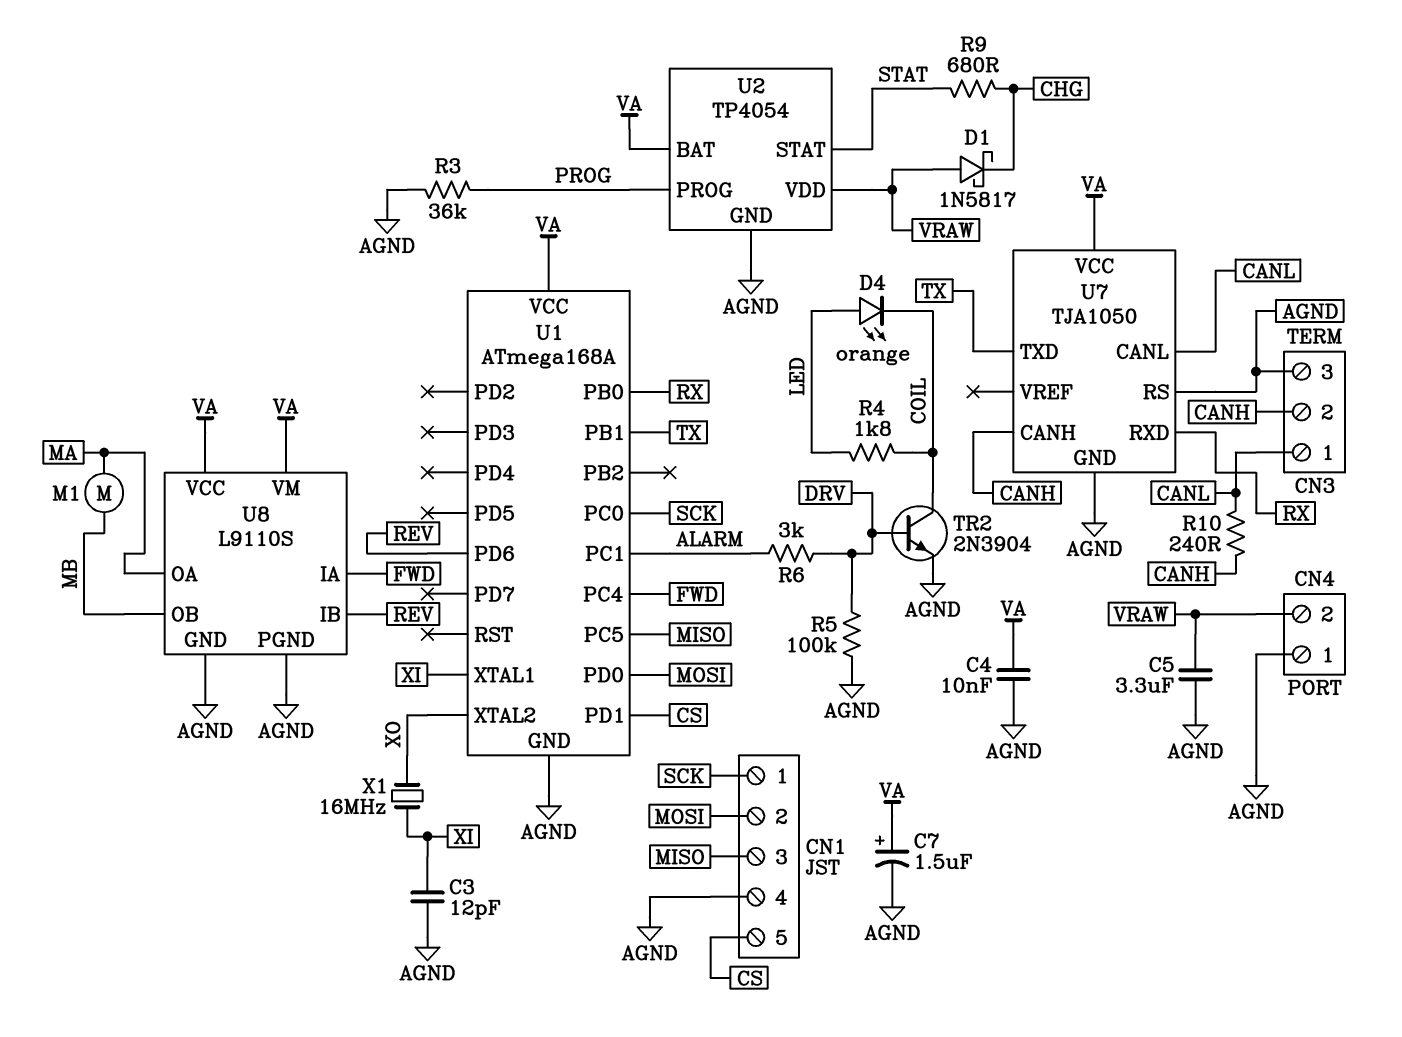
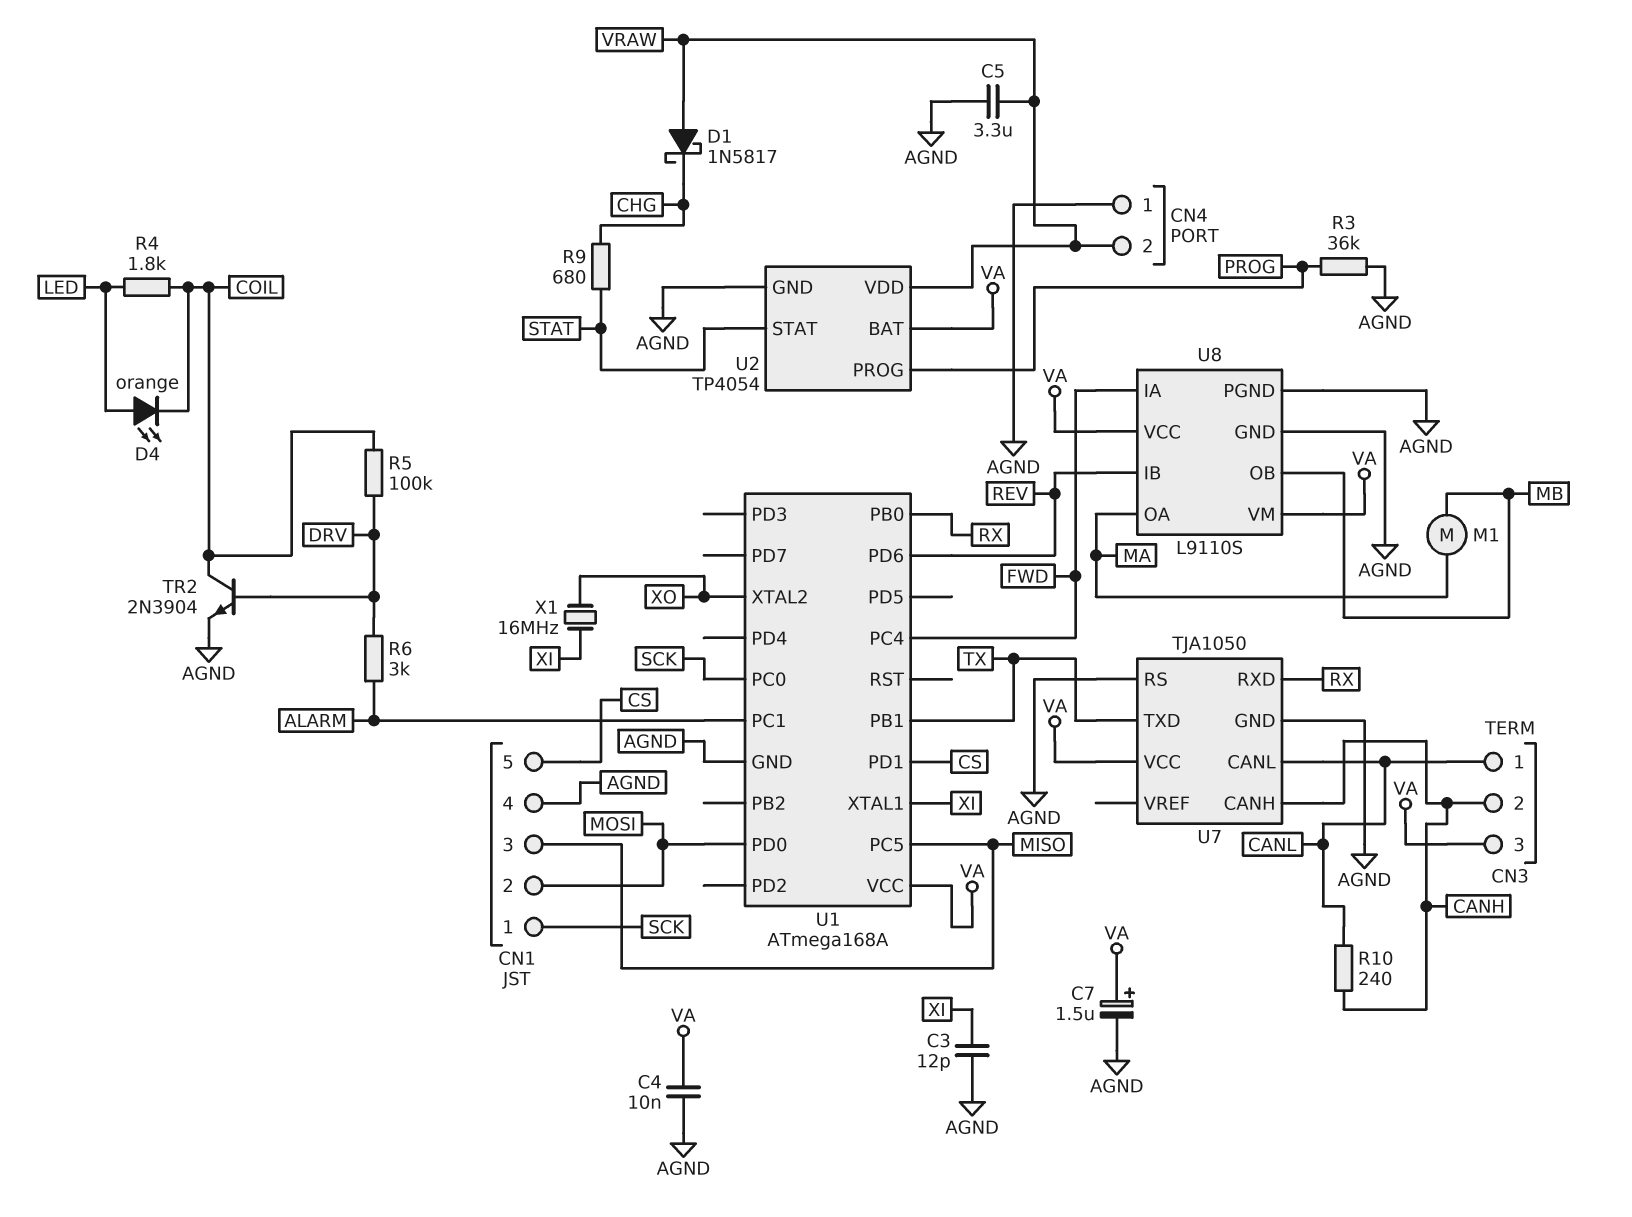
CN3 pin 3: AGND -> VA
R5: 100k (AGND, DRV) -> 100k (COIL, DRV)

